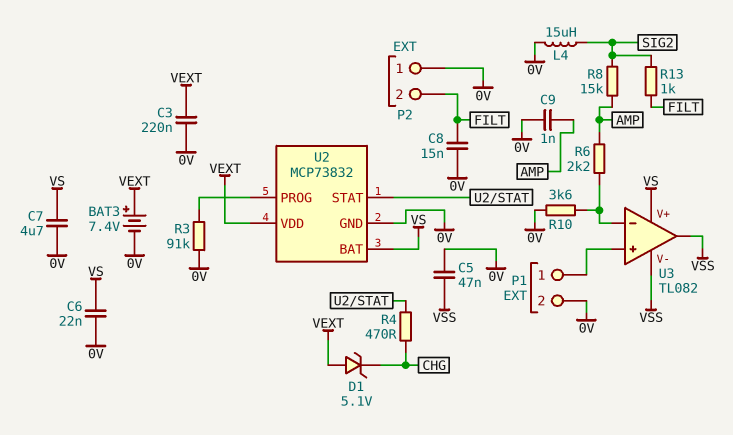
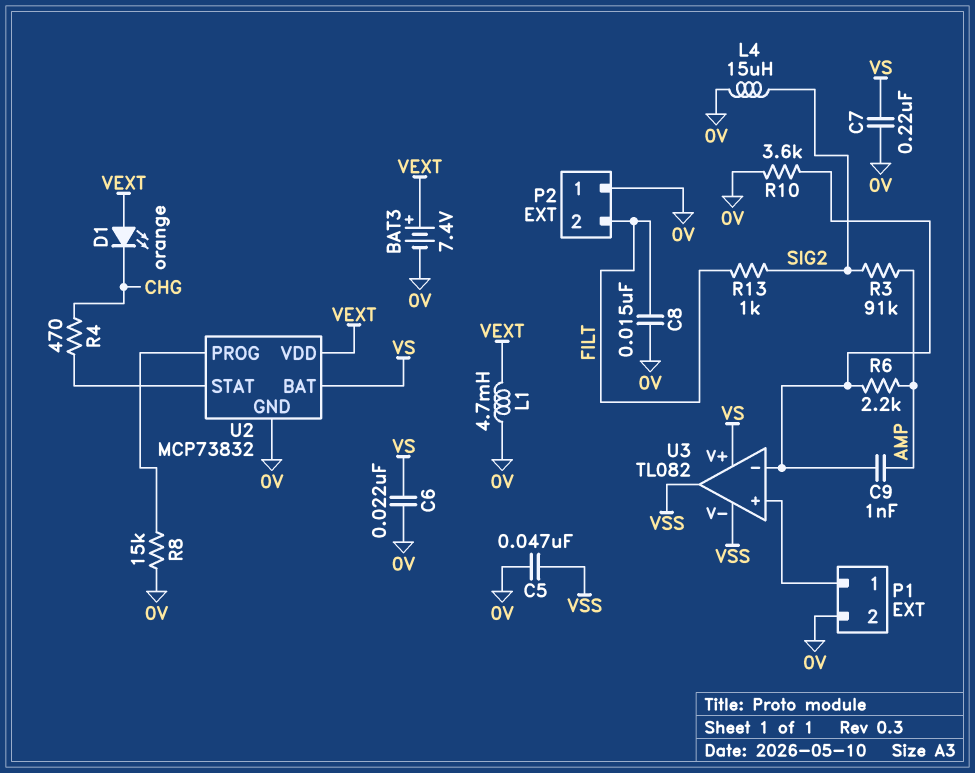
C3: 220nF (0V, VEXT) -> none
C7: 4.7uF (0V, VS) -> 220nF (0V, VS)
C9: 1nF (0V, AMP) -> 1nF (AMP, U3/in-)
D1: zener 5.1V (A VEXT, K CHG) -> LED orange (A VEXT, K CHG)
L1: none -> 4.7mH (0V, VEXT)
R3: 91k (0V, U2/PROG) -> 91k (AMP, SIG2)
R8: 15k (AMP, SIG2) -> 15k (0V, U2/PROG)

